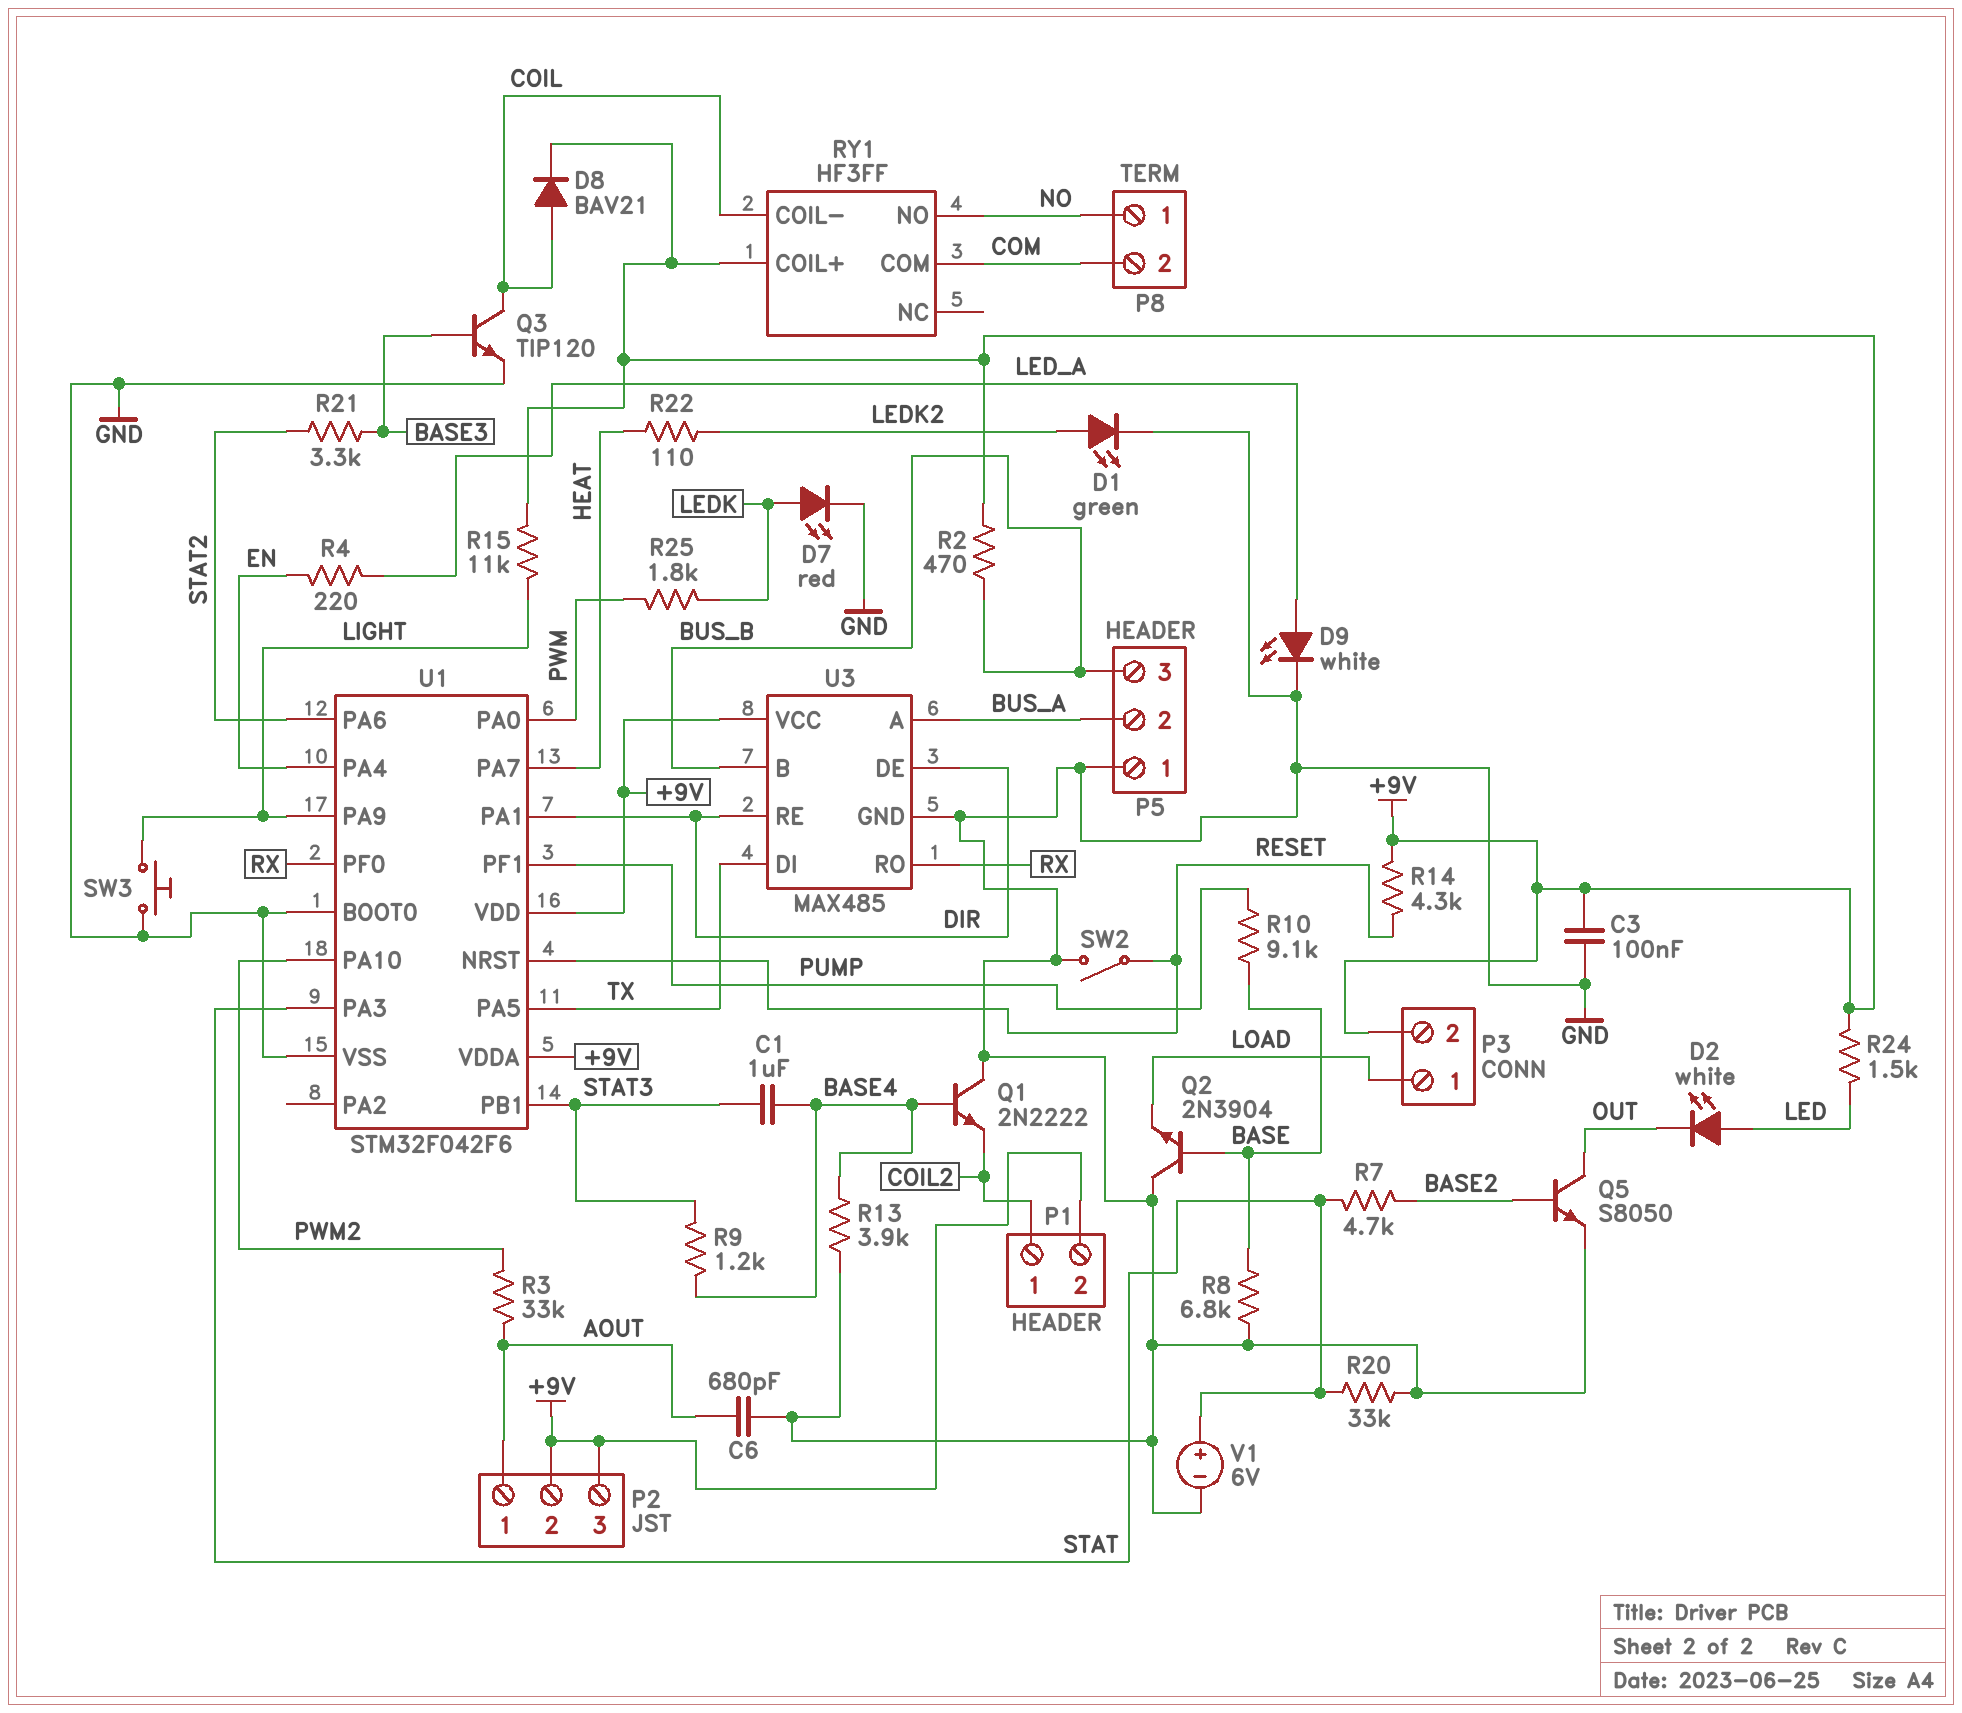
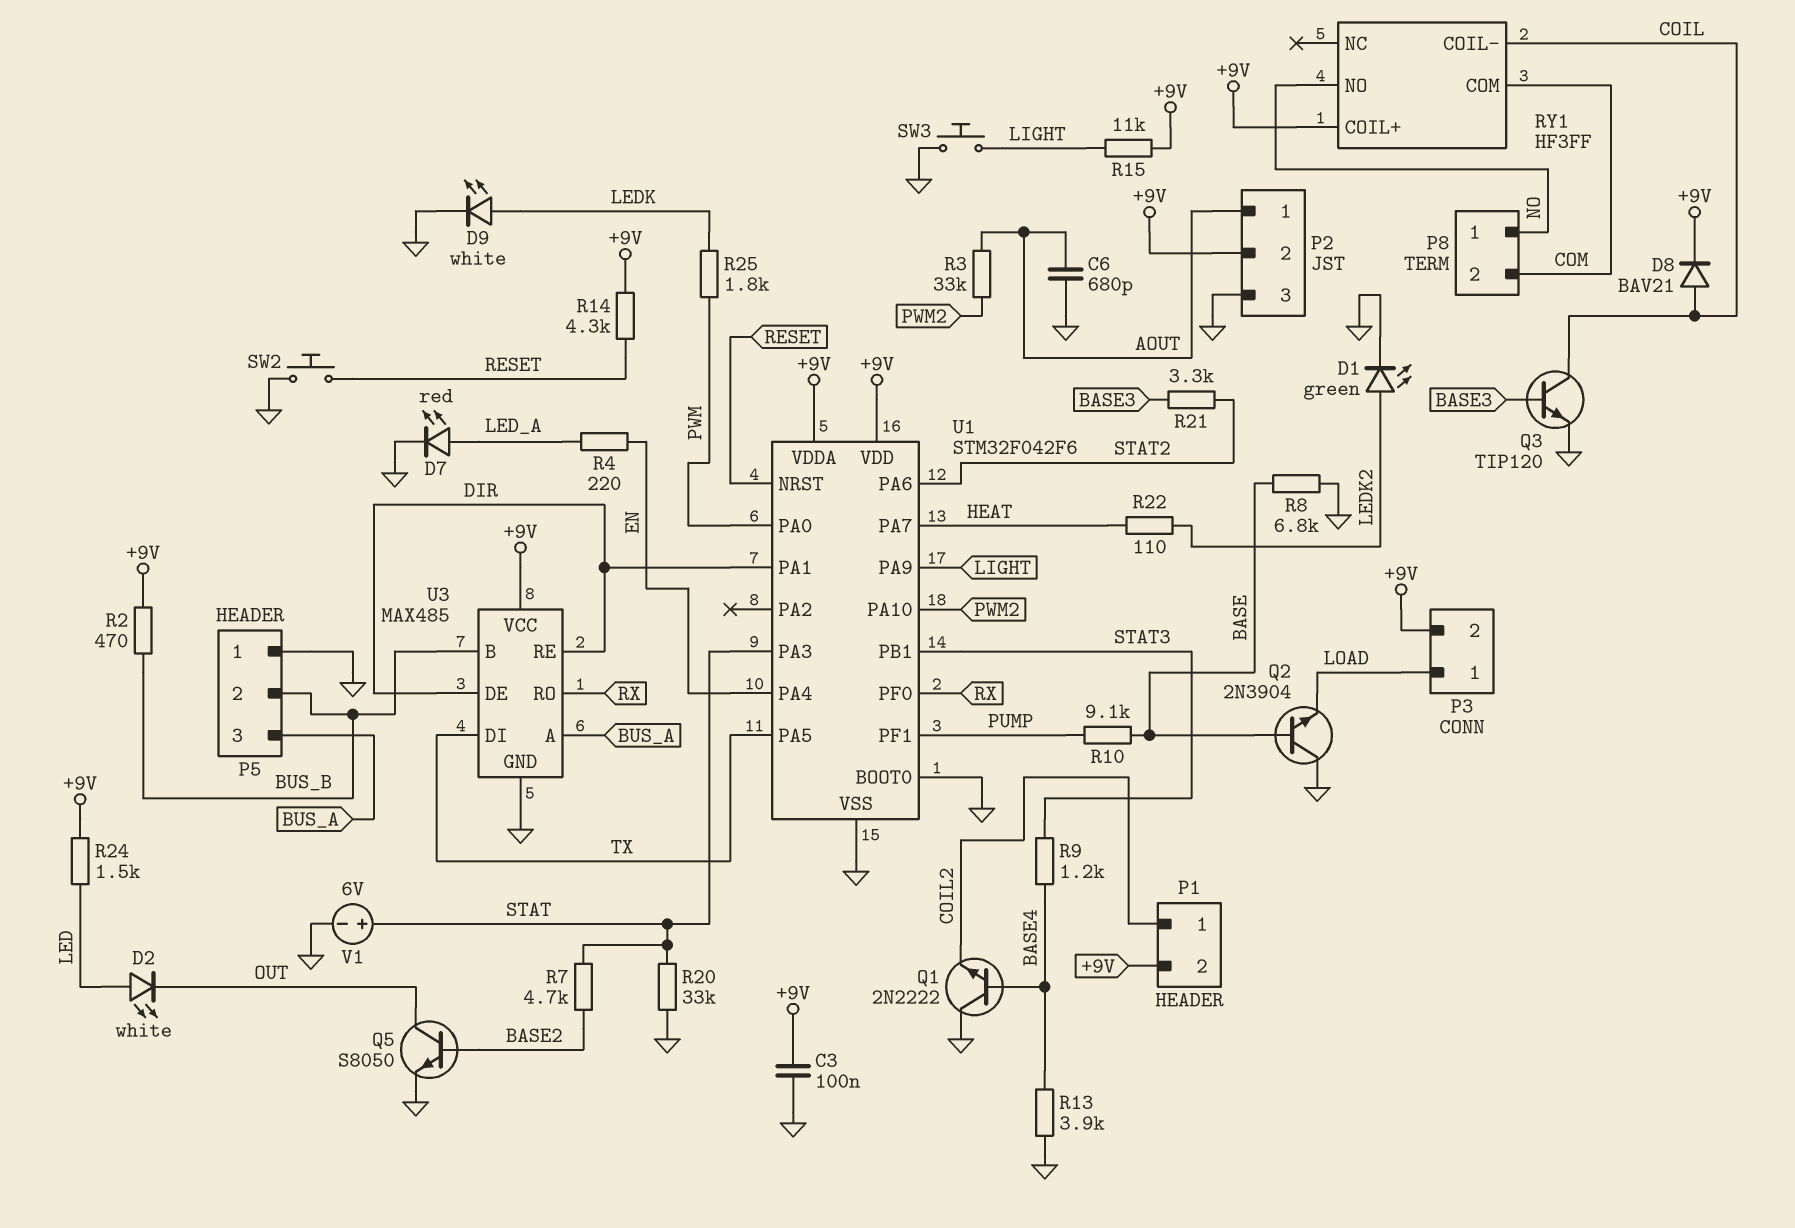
C1: 1uF (BASE4, STAT3) -> none
D7: LED red (A LEDK, K GND) -> LED red (A LED_A, K GND)
D9: LED white (A LED_A, K GND) -> LED white (A LEDK, K GND)
P2 pin 3: +9V -> GND
P5 pin 2: BUS_A -> BUS_B
P5 pin 3: BUS_B -> BUS_A
SW2: switch (GND, RESET) -> button (GND, RESET)

